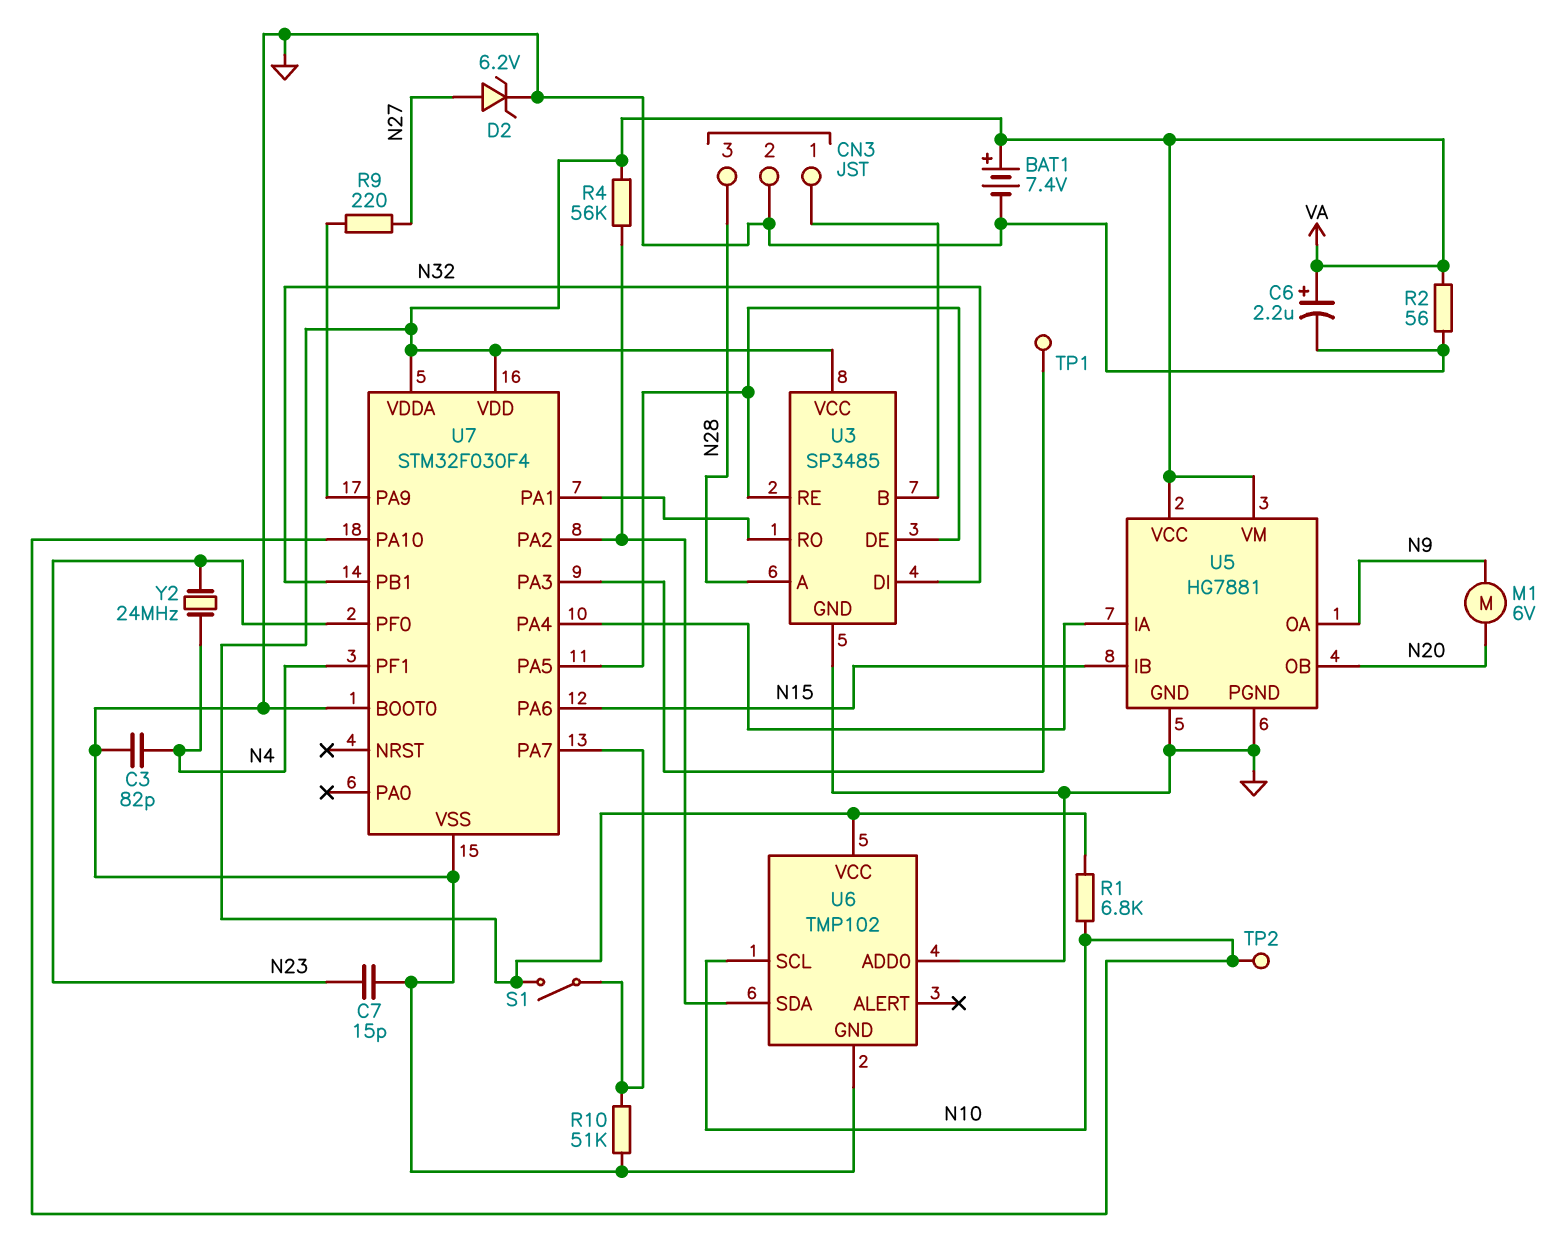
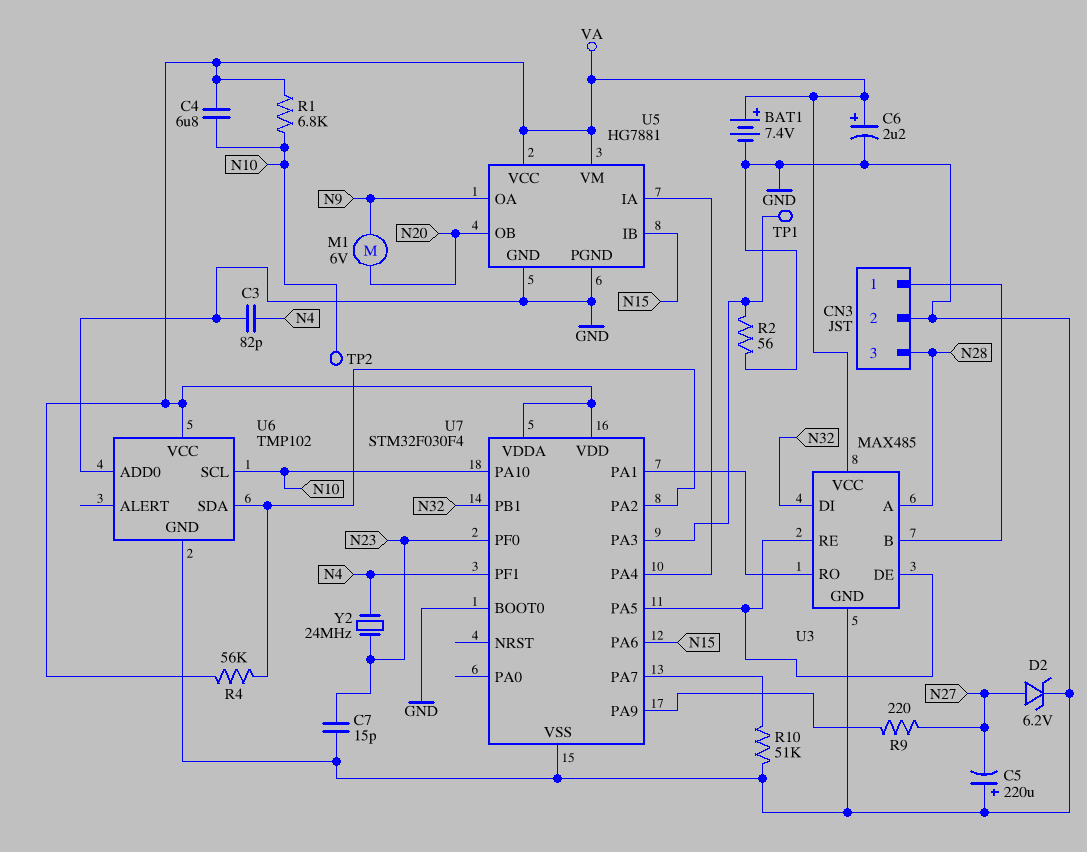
C4: none -> 6.8uF (N10, VA)
C5: none -> 220uF (plus GND, minus N27)
R2: 56 (GND, VA) -> 56 (GND, U7/PA3)
S1: switch (U7/PA7, VA) -> none
U3: SP3485 -> MAX485

